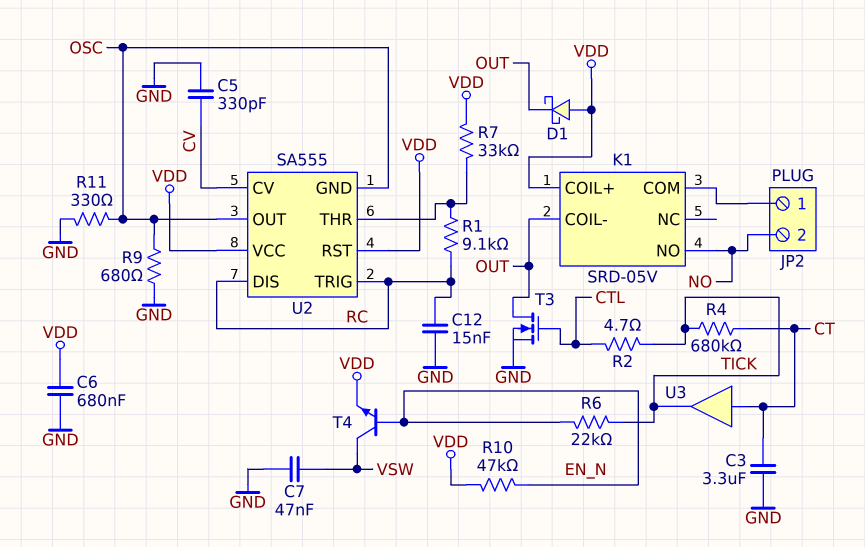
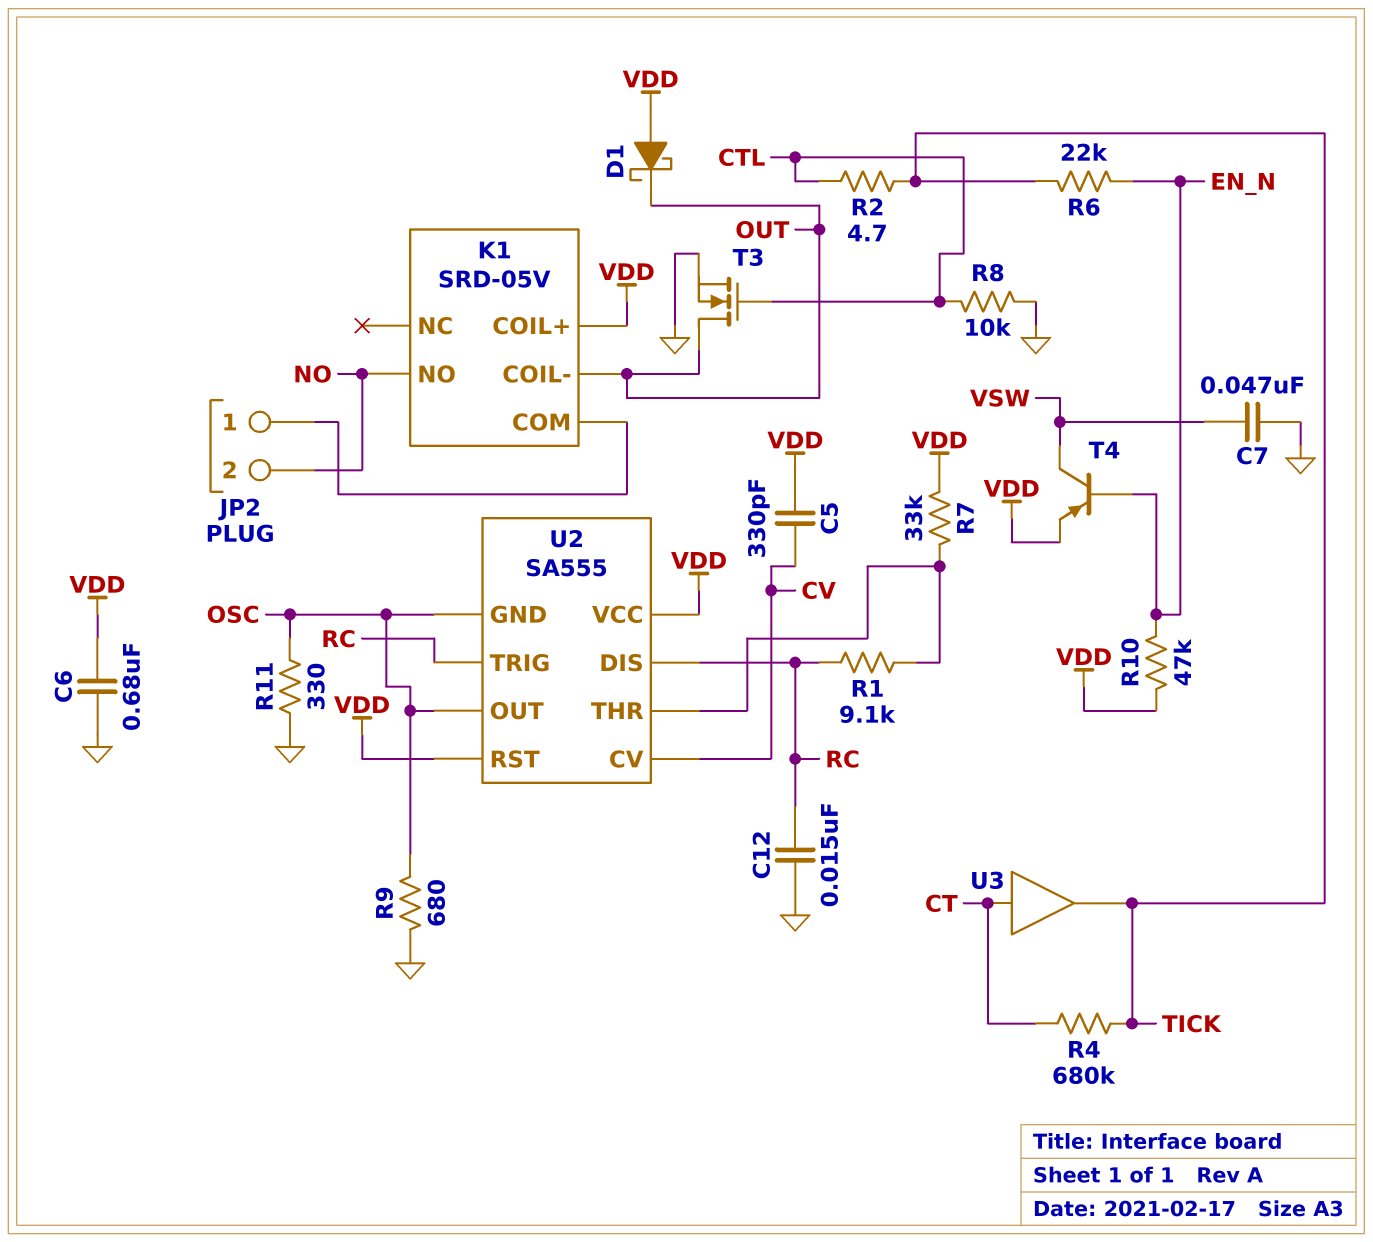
C3: 3.3uF (CT, GND) -> none
C5: 330pF (CV, GND) -> 330pF (CV, VDD)
R8: none -> 10k (CTL, GND)
T4: NPN (B EN_N, C VSW, E VDD) -> PNP (B EN_N, C VSW, E VDD)

